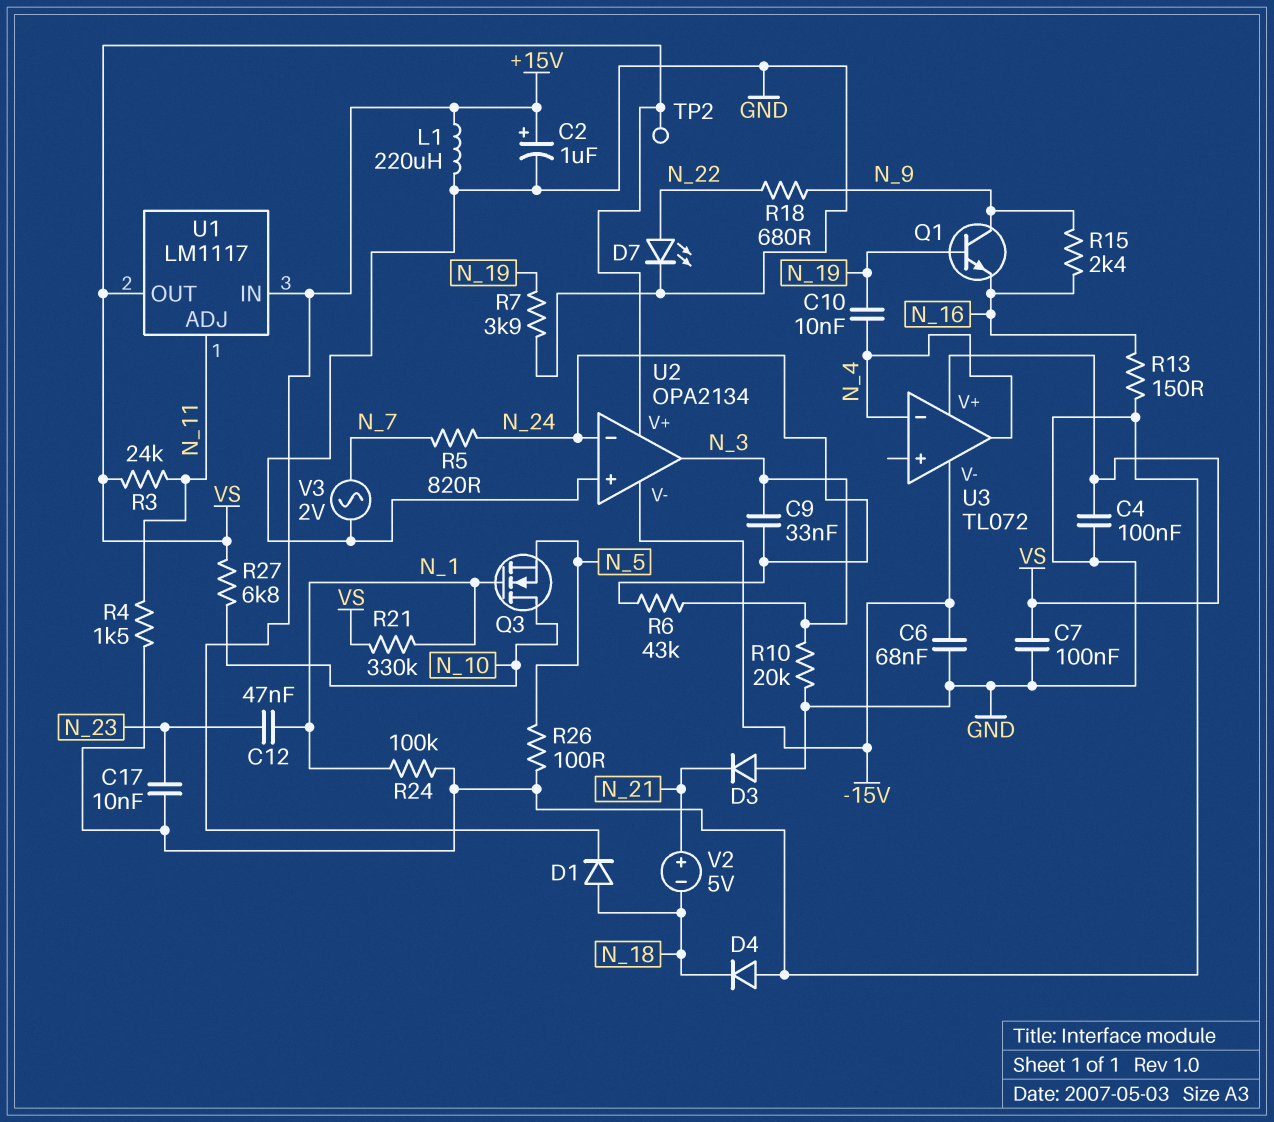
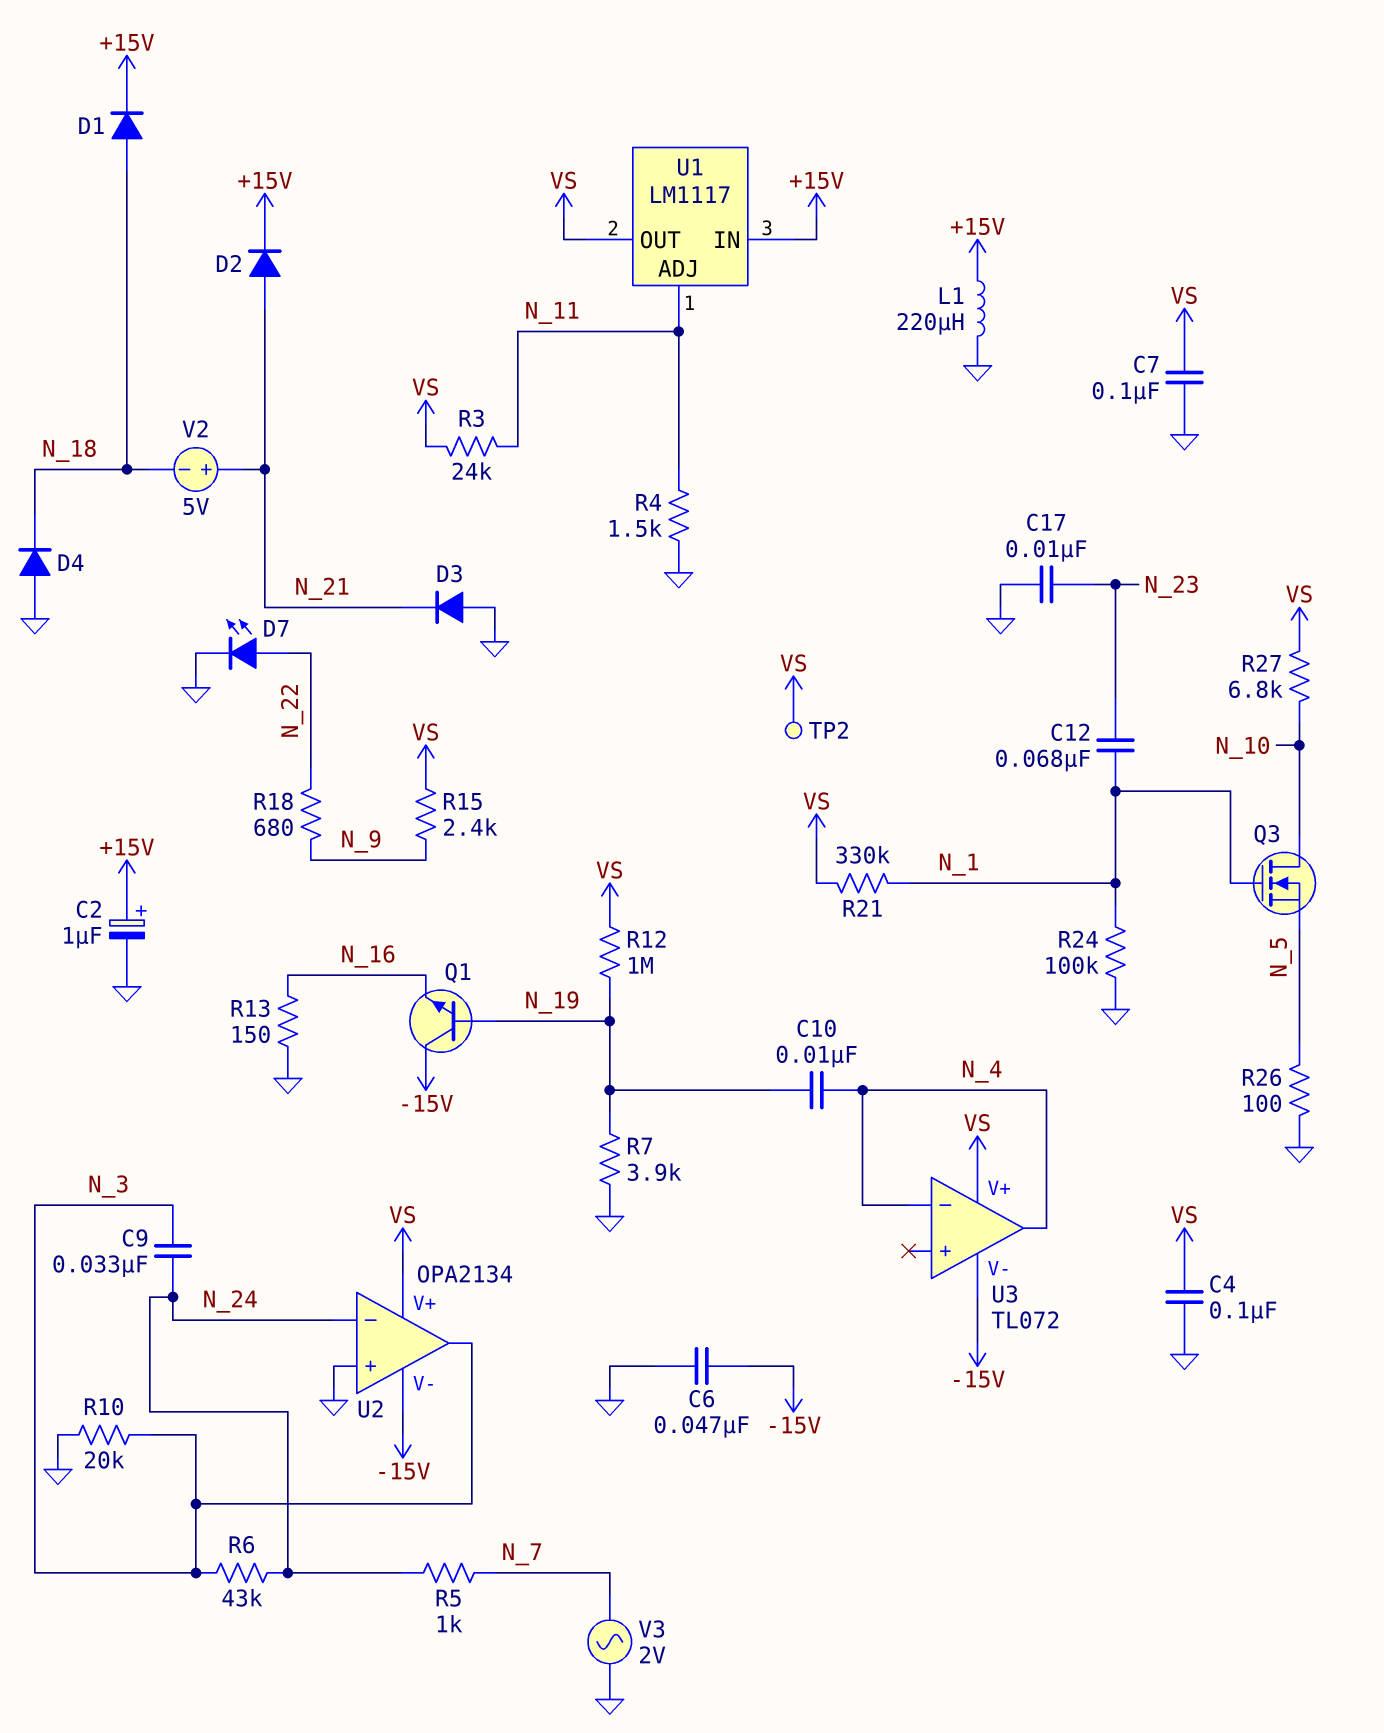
C6: 68nF (-15V, GND) -> 47nF (-15V, GND)
C12: 47nF (N_1, N_23) -> 68nF (N_1, N_23)
D2: none -> diode (A N_21, K +15V)
Q1: NPN (B N_19, C N_9, E N_16) -> NPN (B N_19, C -15V, E N_16)
R5: 820 (N_7, N_24) -> 1k (N_7, N_24)
R12: none -> 1M (N_19, VS)
R15: 2.4k (N_9, N_16) -> 2.4k (N_9, VS)

